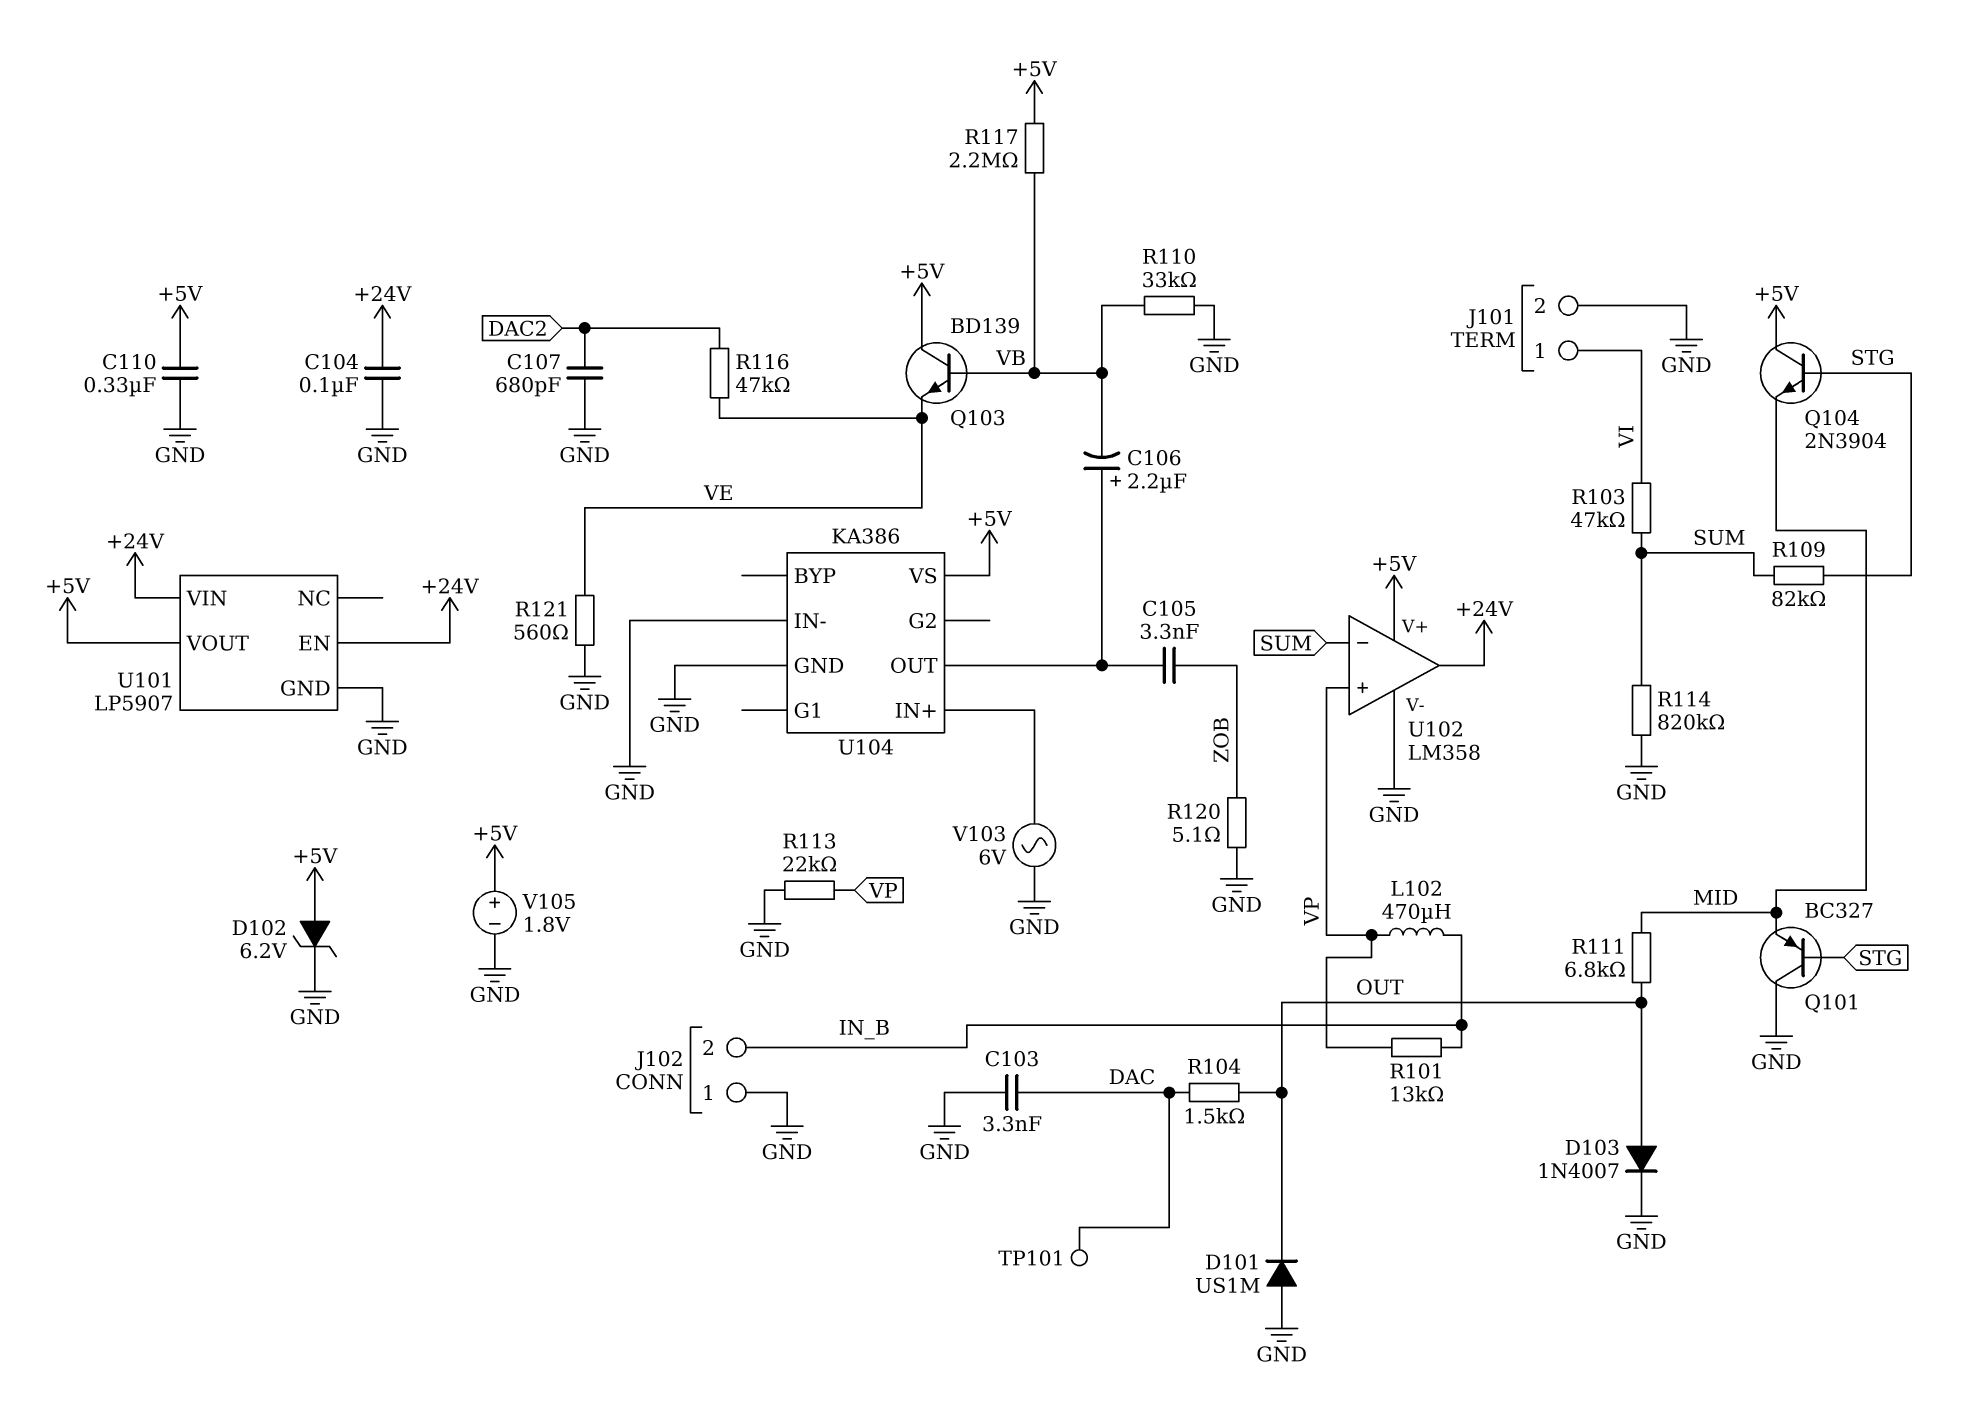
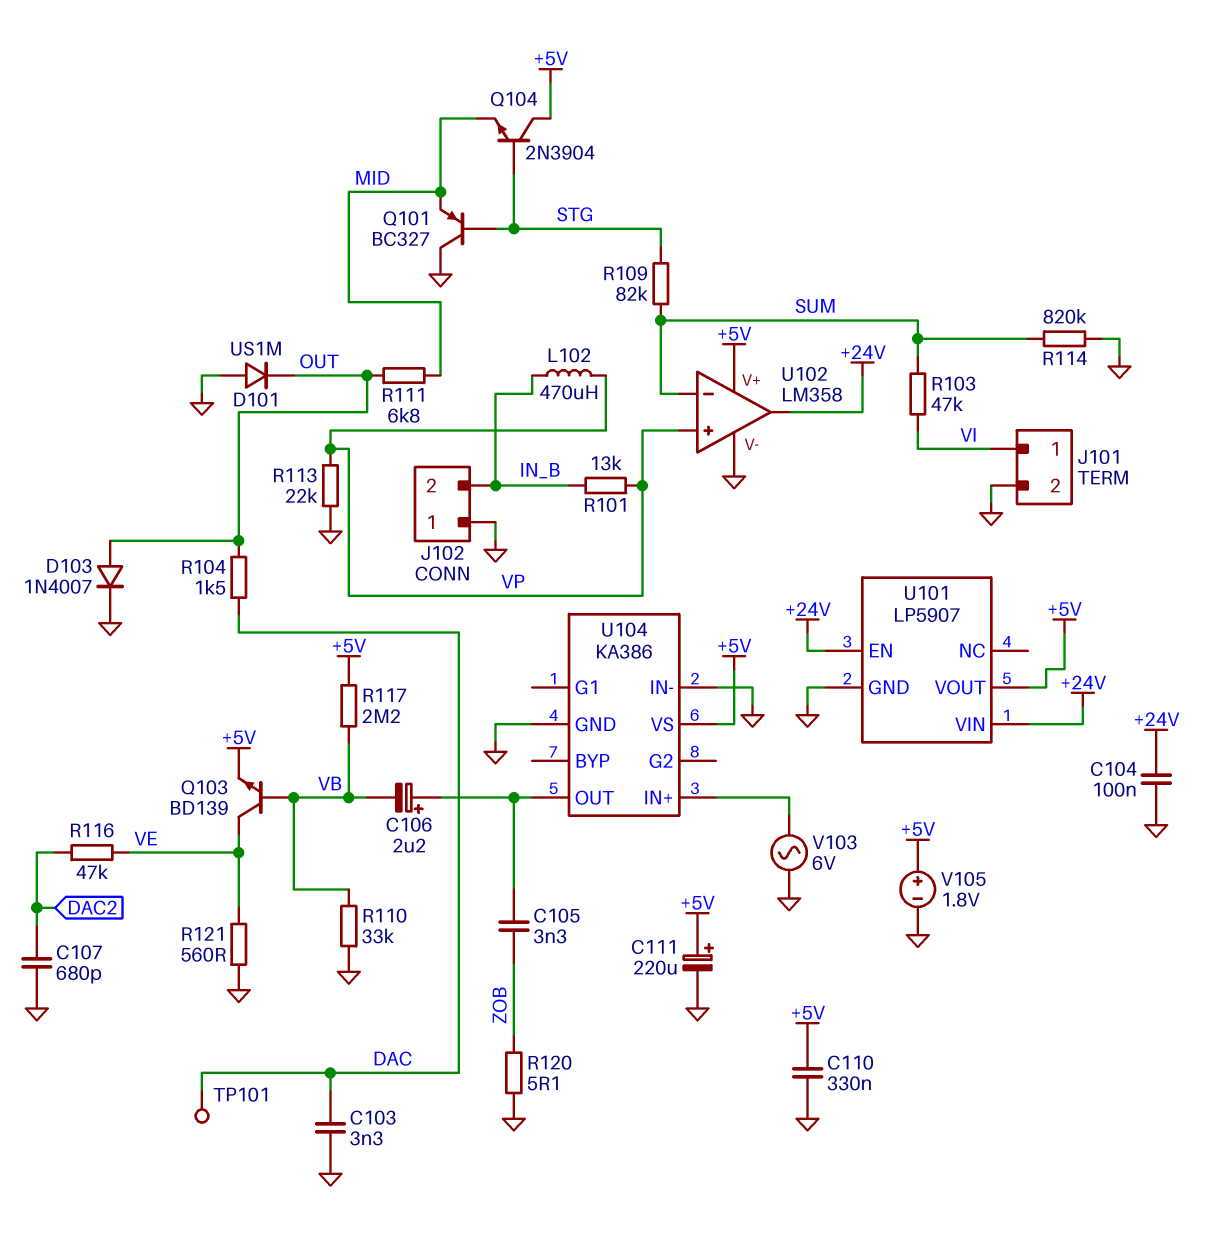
C111: none -> 220uF (plus +5V, minus GND)
D102: zener 6.2V (A +5V, K GND) -> none
Q103: NPN BD139 (B VB, C +5V, E VE) -> NPN BD139 (B VB, C VE, E +5V)

